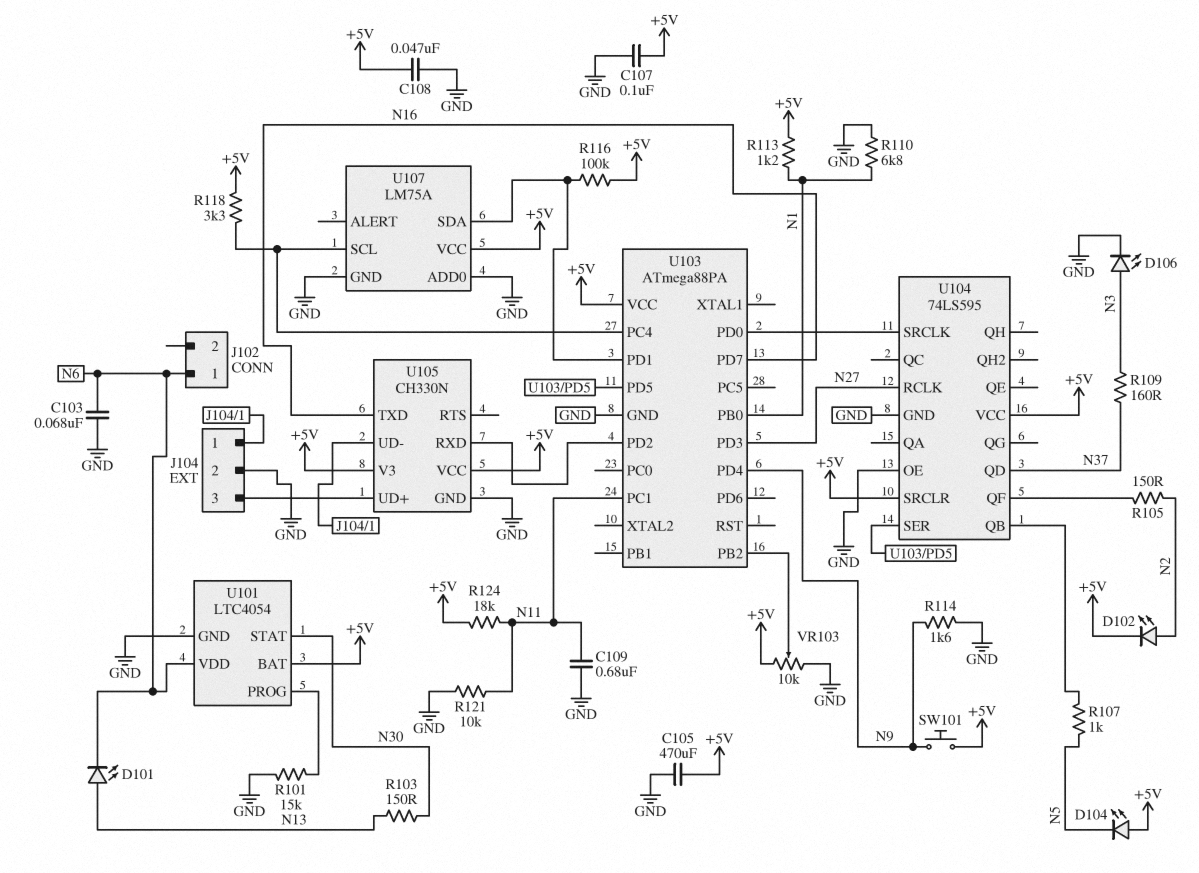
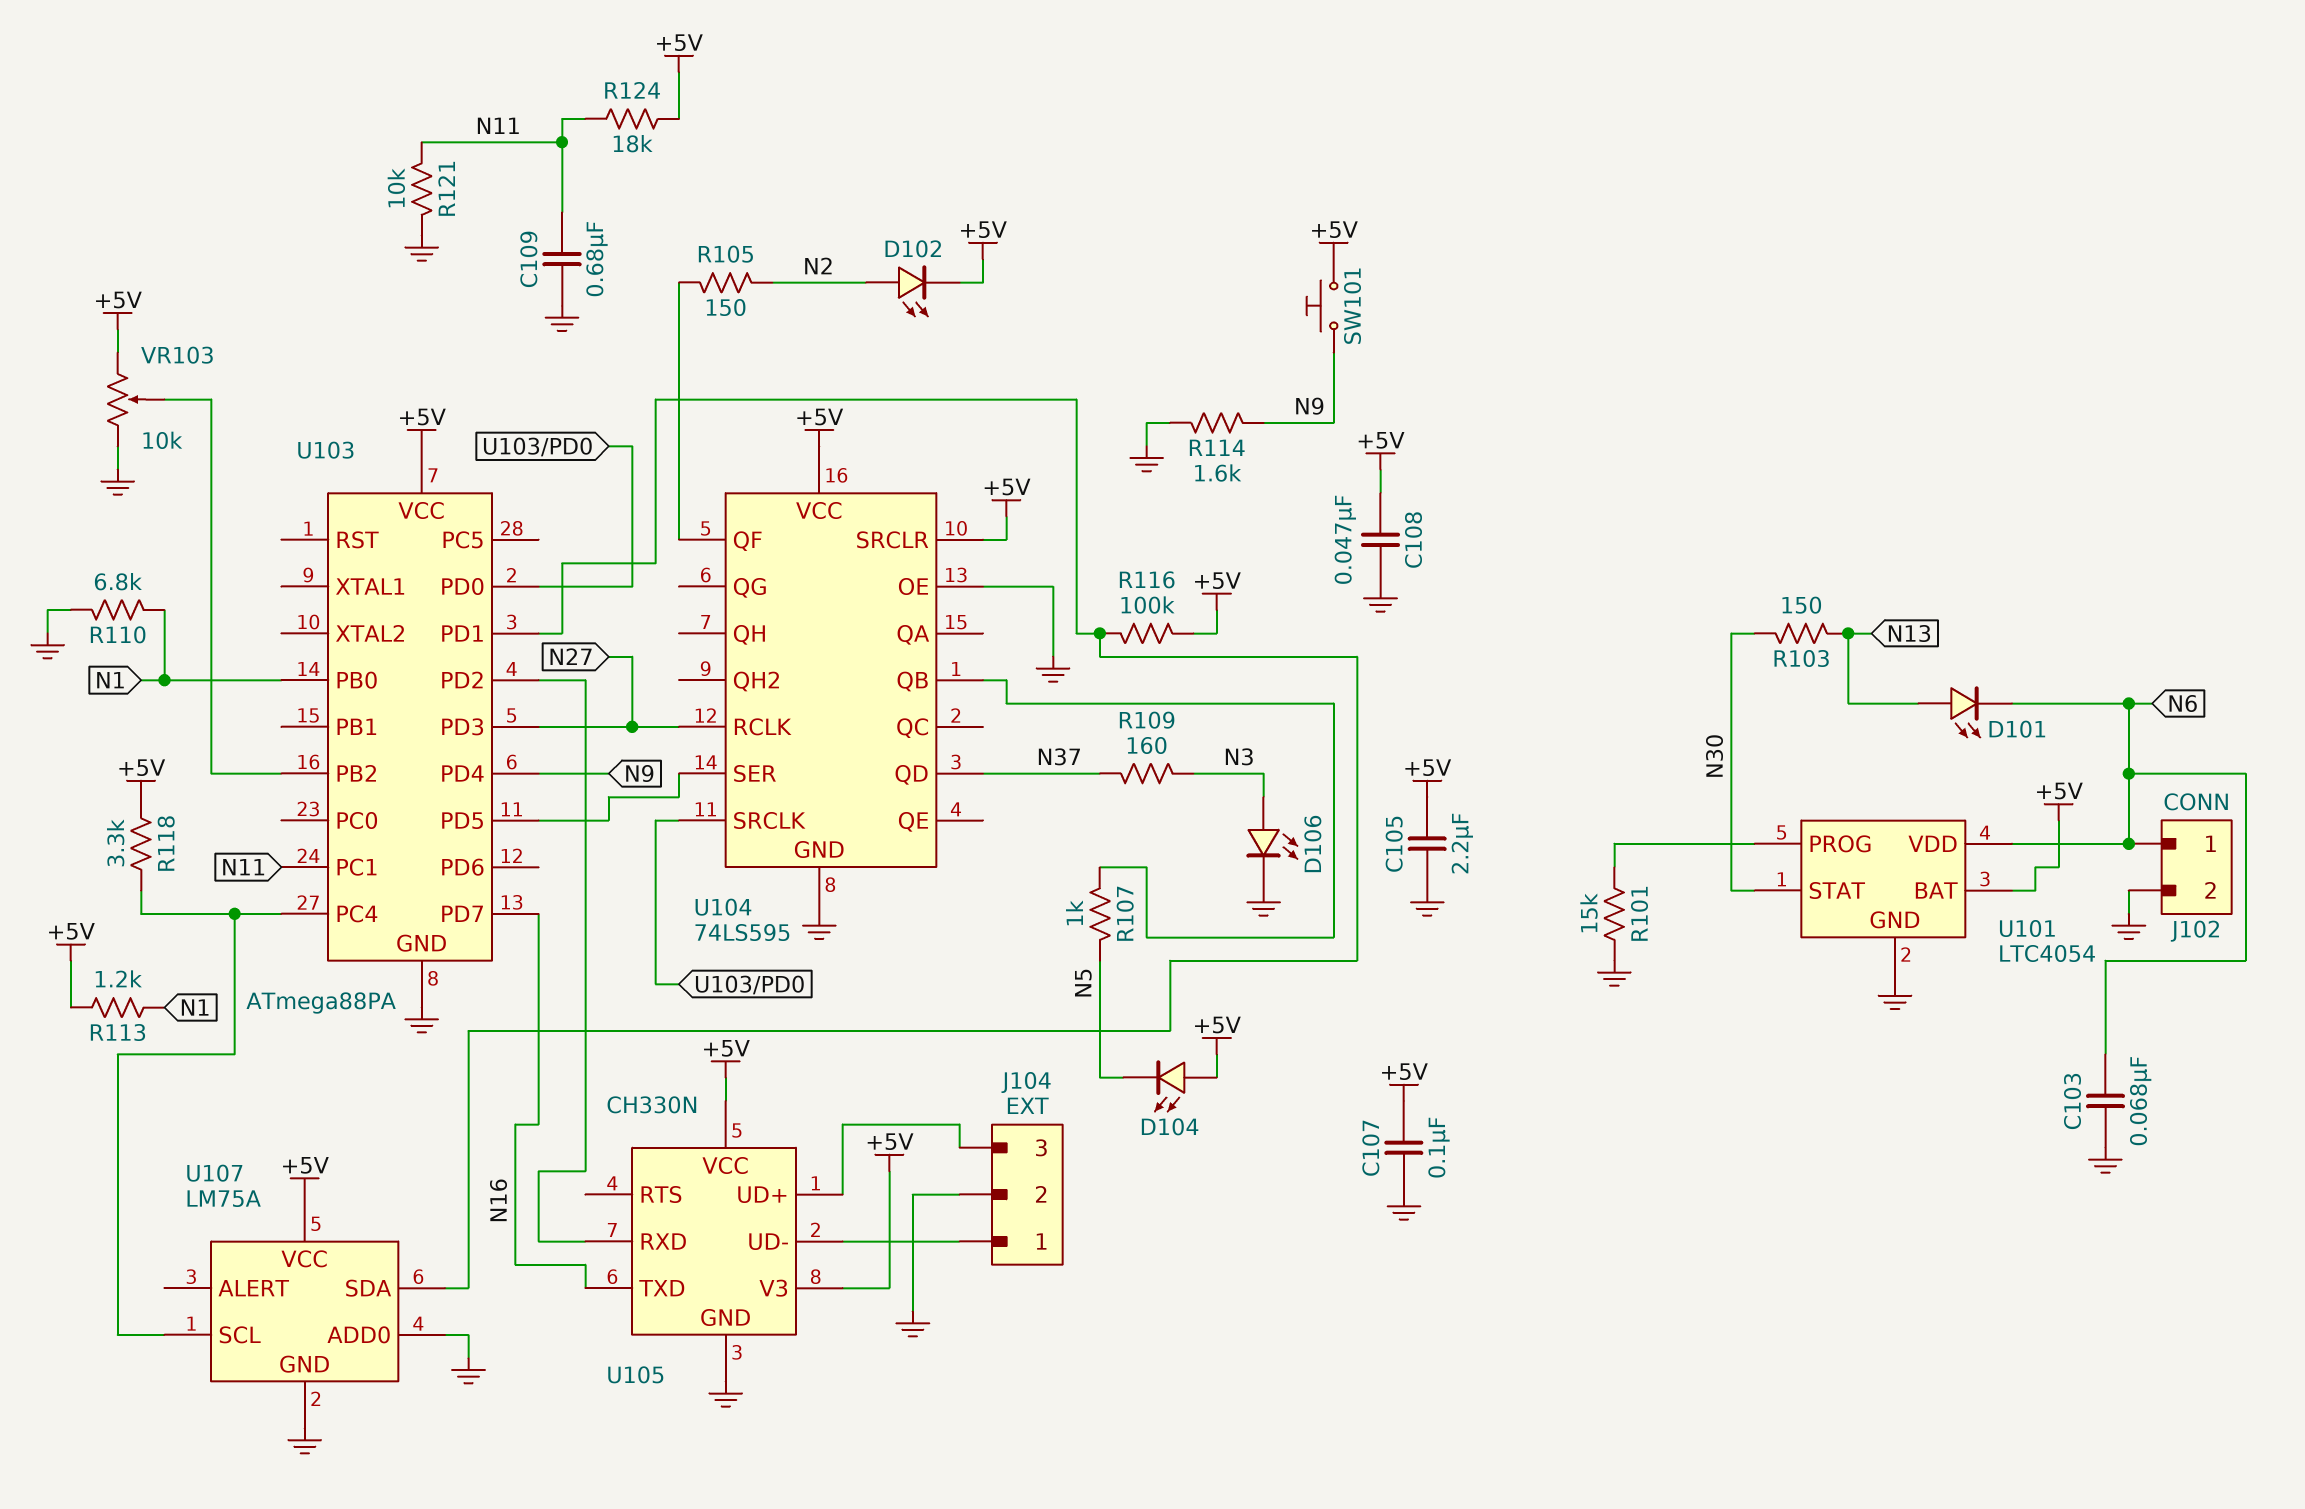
C105: 470uF (+5V, GND) -> 2.2uF (+5V, GND)
J102 pin 2: none -> GND

